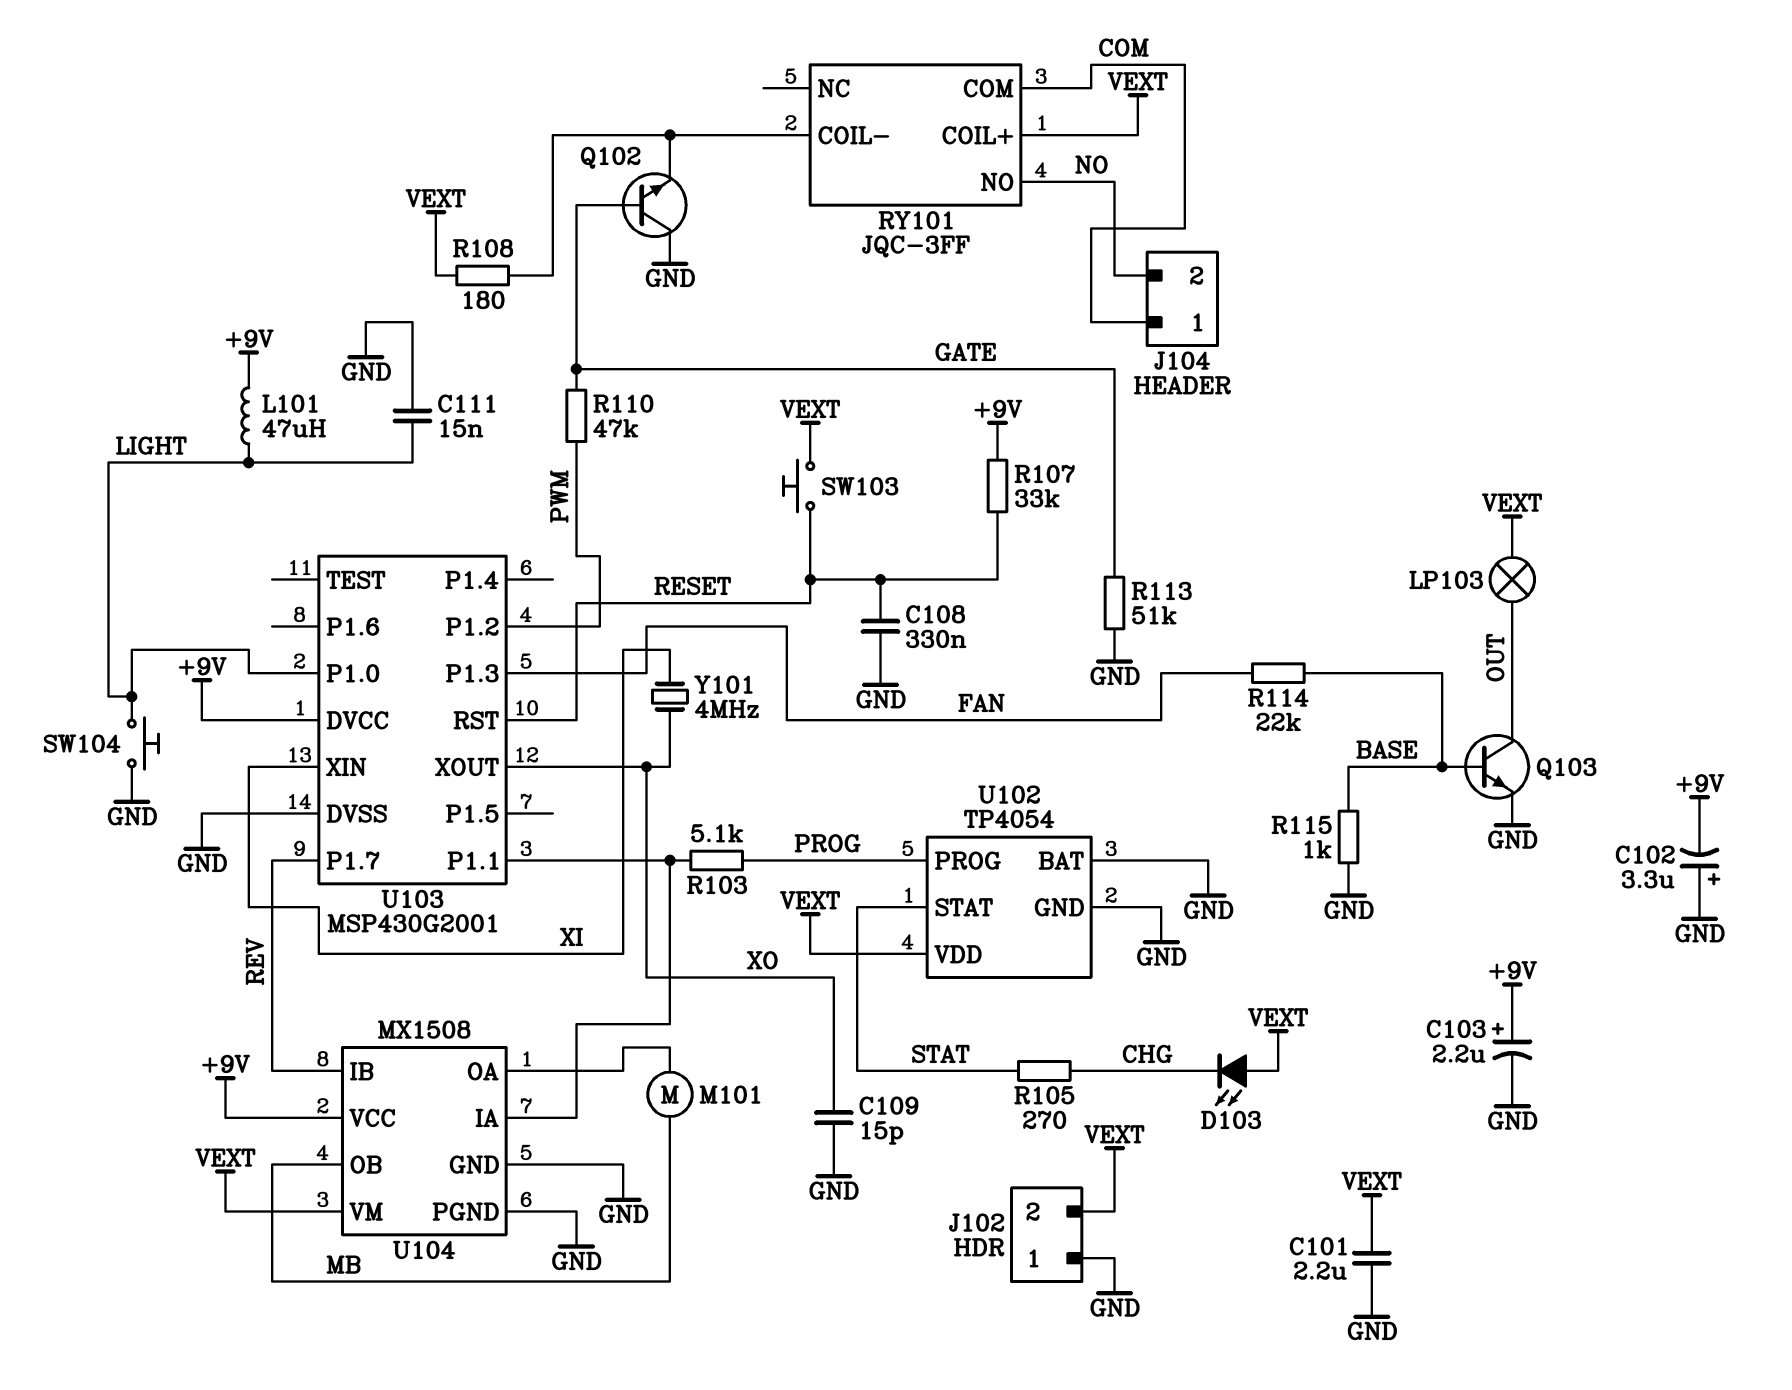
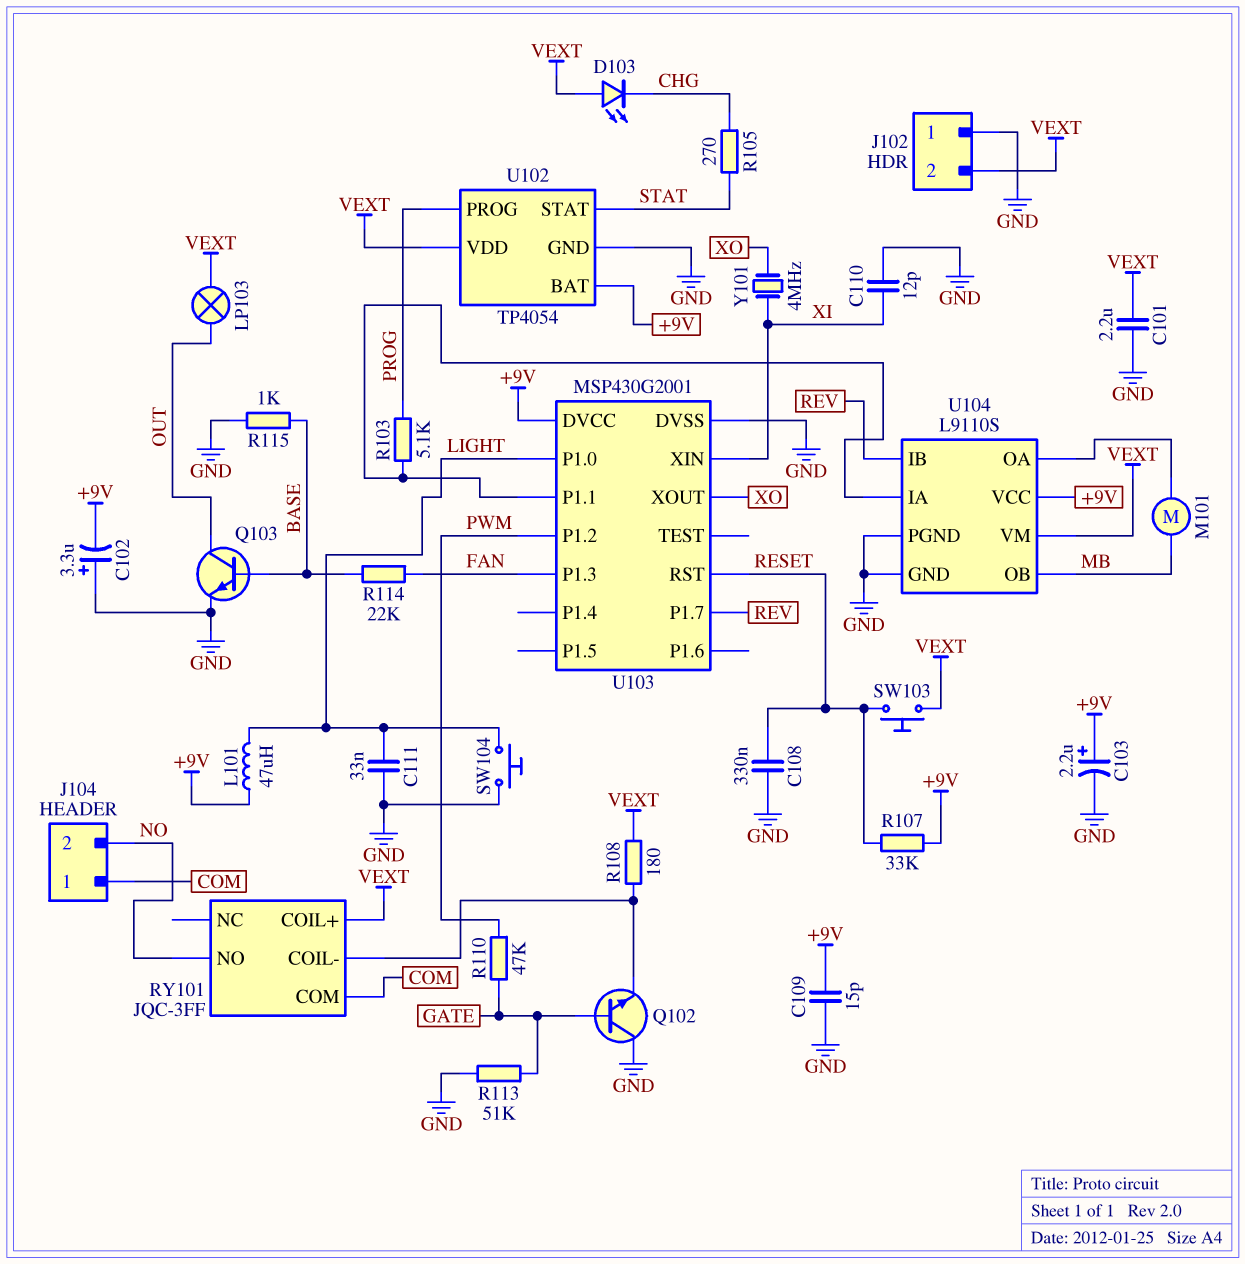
C109: 15pF (GND, XO) -> 15pF (+9V, GND)
C110: none -> 12pF (GND, XI)
C111: 15nF (GND, LIGHT) -> 33nF (GND, LIGHT)
U102 pin BAT: GND -> +9V
U104: MX1508 -> L9110S

